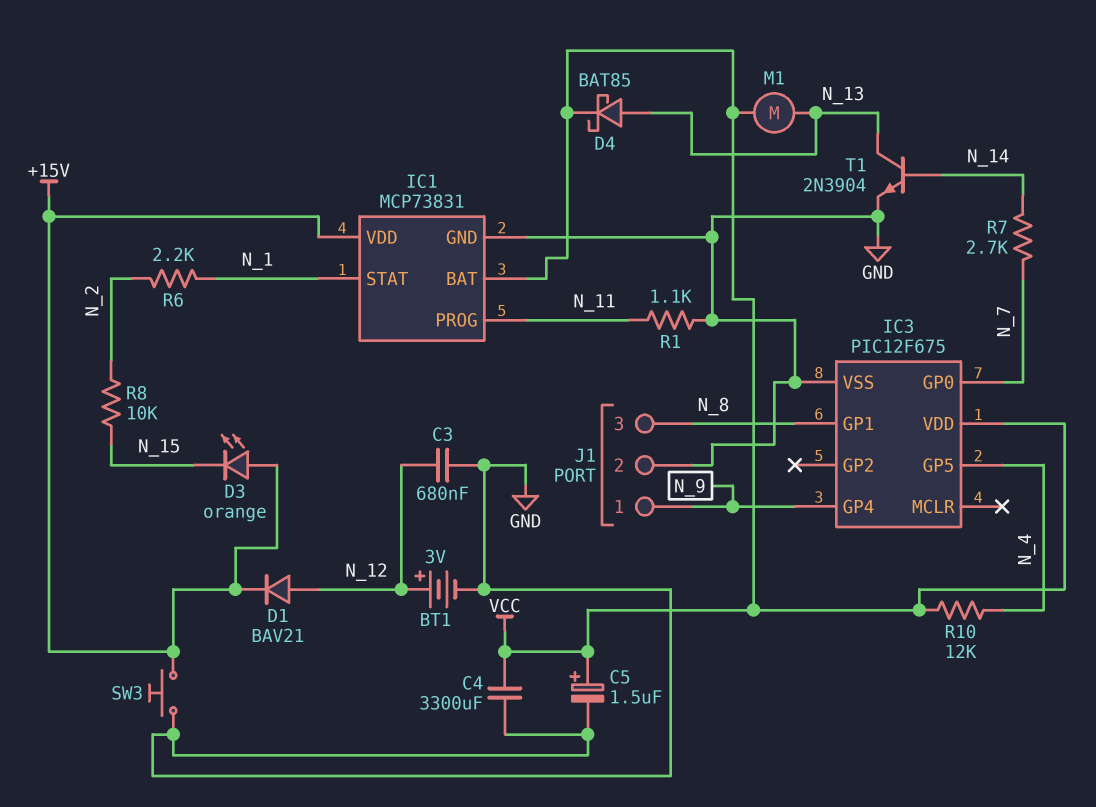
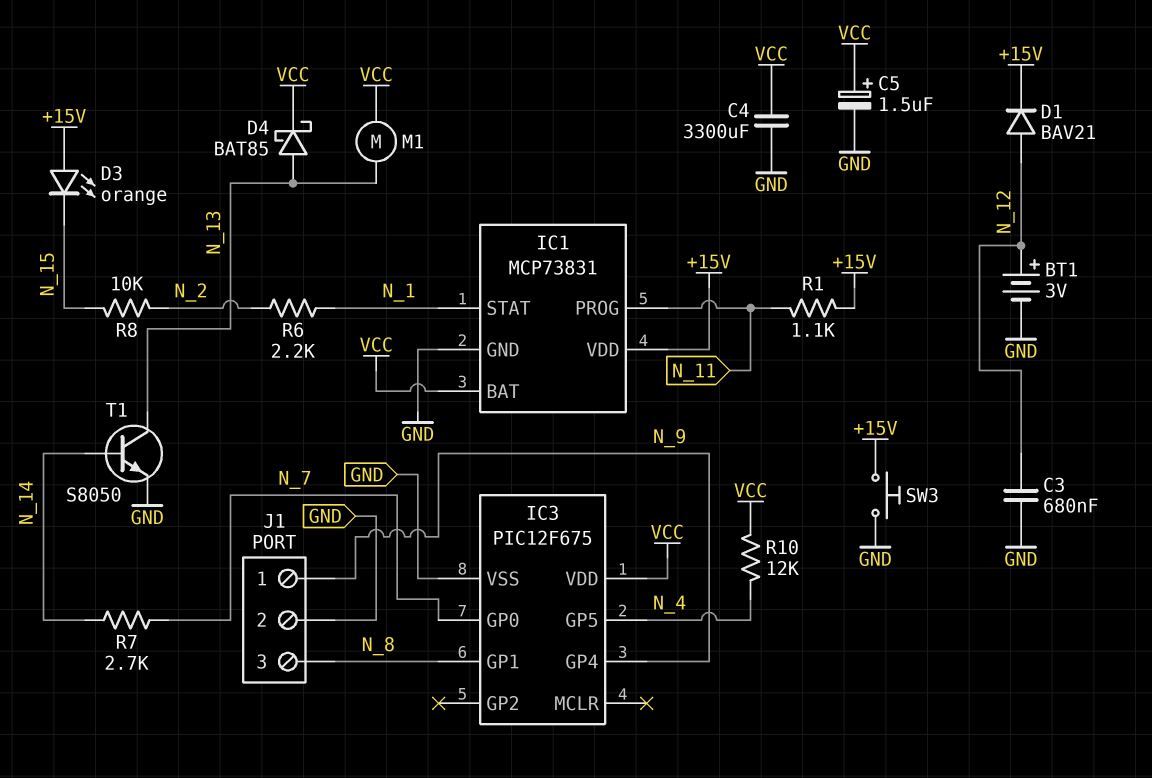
R1: 1.1k (GND, N_11) -> 1.1k (+15V, N_11)
T1: NPN 2N3904 (B N_14, C N_13, E GND) -> NPN S8050 (B N_14, C N_13, E GND)

